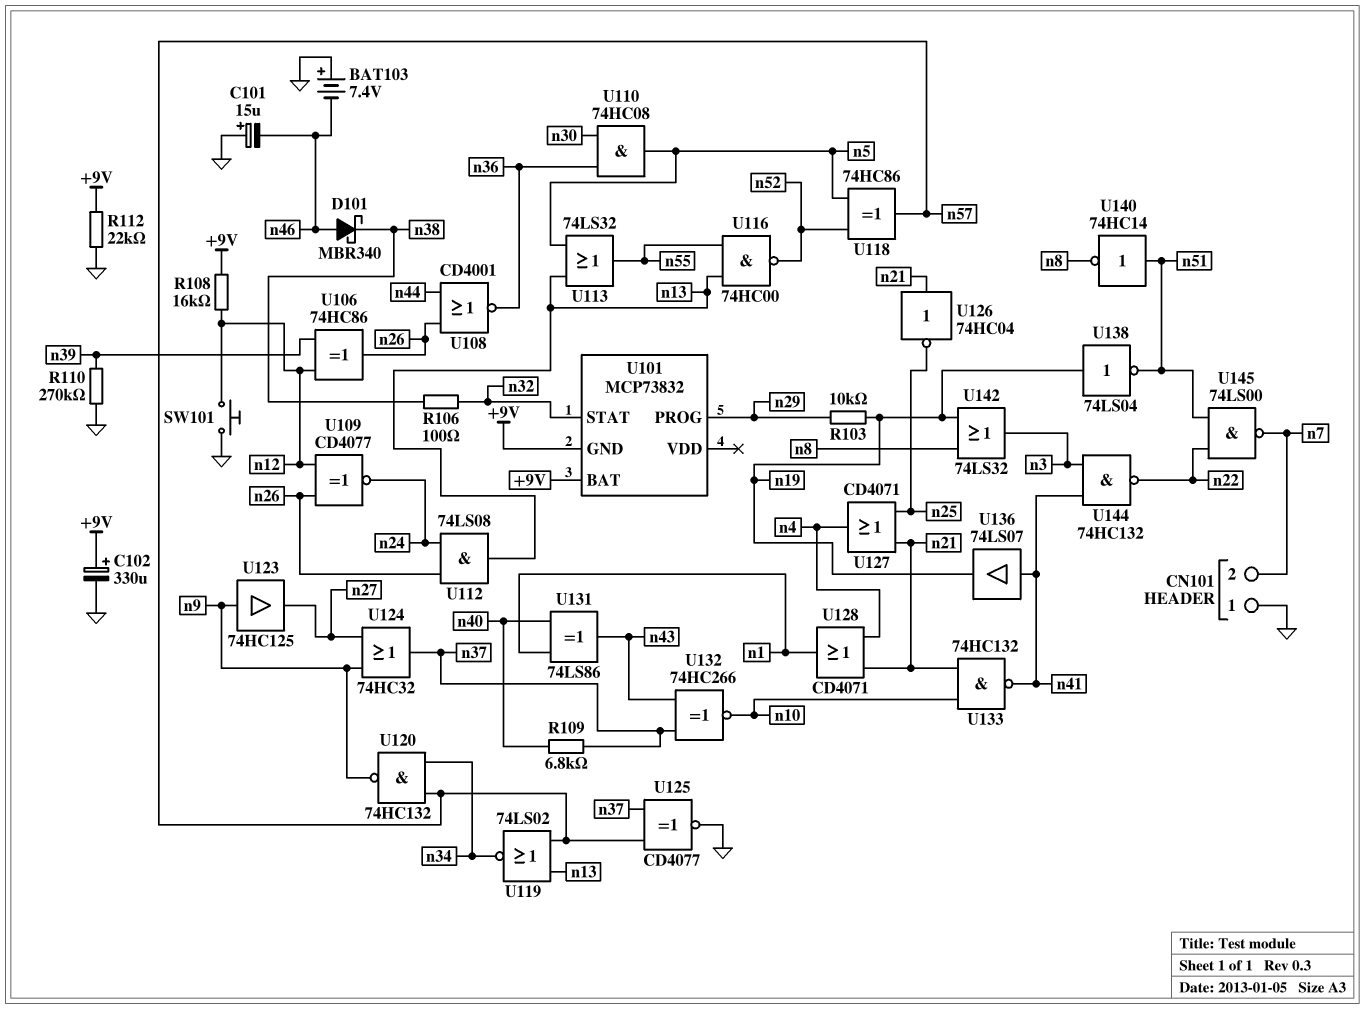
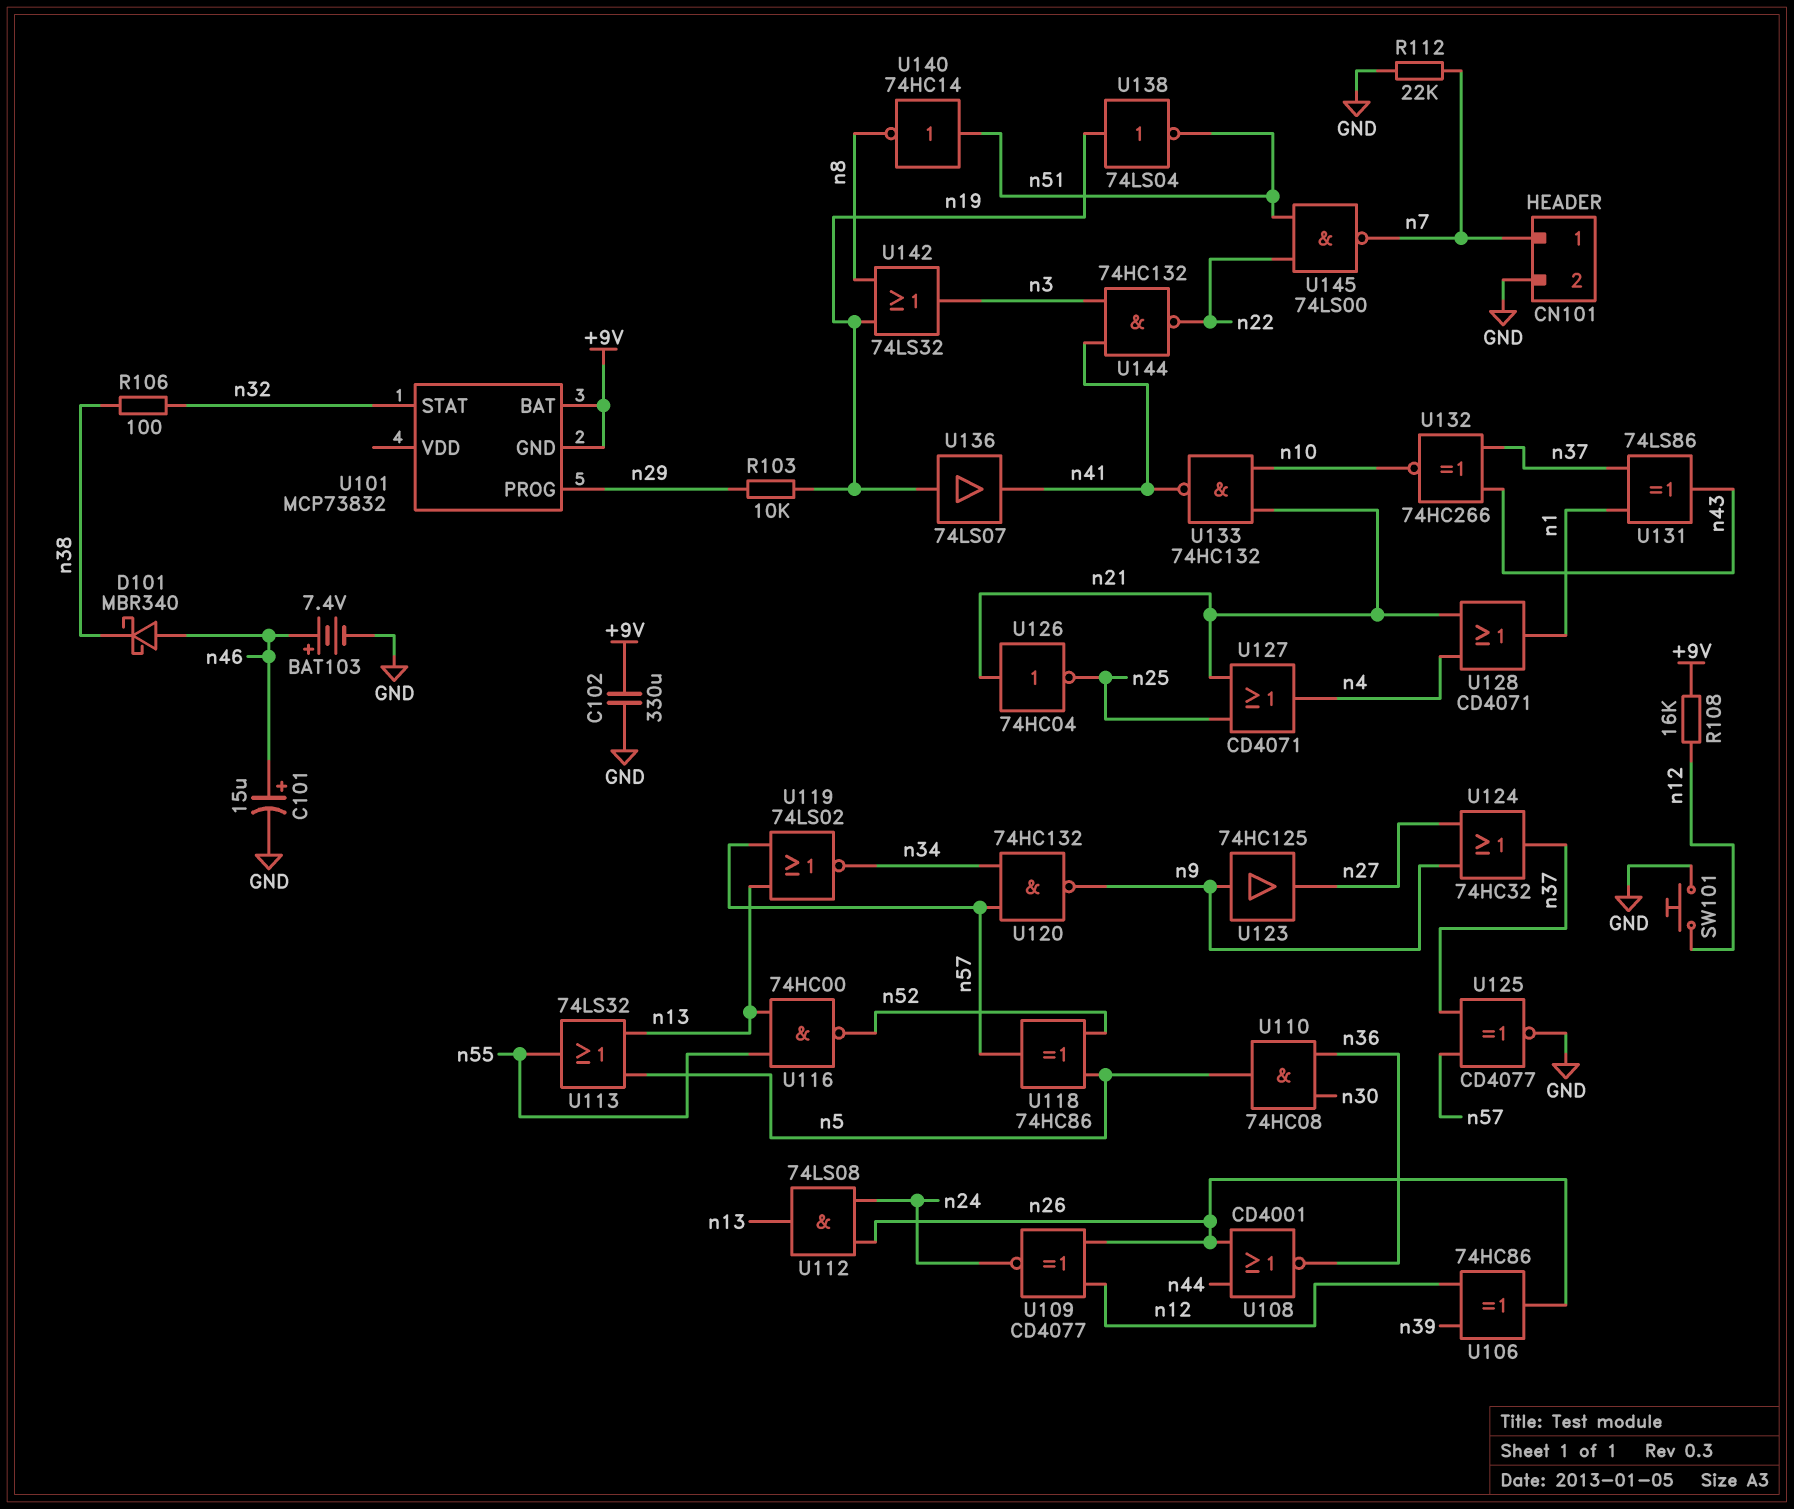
BAT103: 7.4V (plus GND, minus n46) -> 7.4V (plus n46, minus GND)
C101: 15uF (plus GND, minus n46) -> 15uF (plus n46, minus GND)
C102: 330uF (plus +9V, minus GND) -> 330uF (+9V, GND)
CN101 pin 1: GND -> n7
CN101 pin 2: n7 -> GND
R109: 6.8k (n37, n40) -> none
R110: 270k (GND, n39) -> none
R112: 22k (+9V, GND) -> 22k (GND, n7)
U131: XOR 74LS86 (in n1, in n40, out n43) -> XOR 74LS86 (in n1, in n37, out n43)
U136: buffer 74LS07 (in n41, out n19) -> buffer 74LS07 (in n19, out n41)

